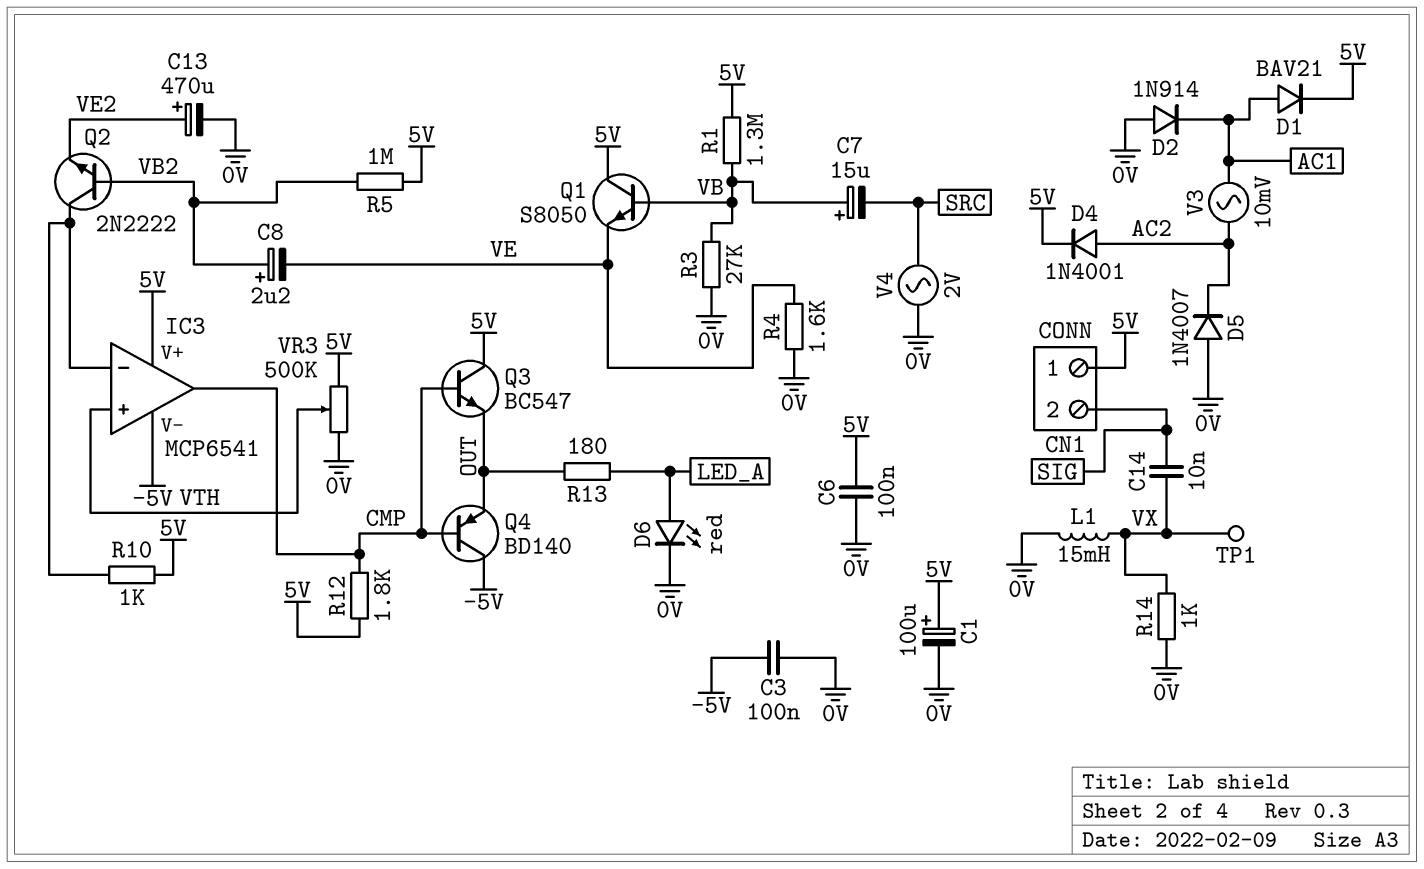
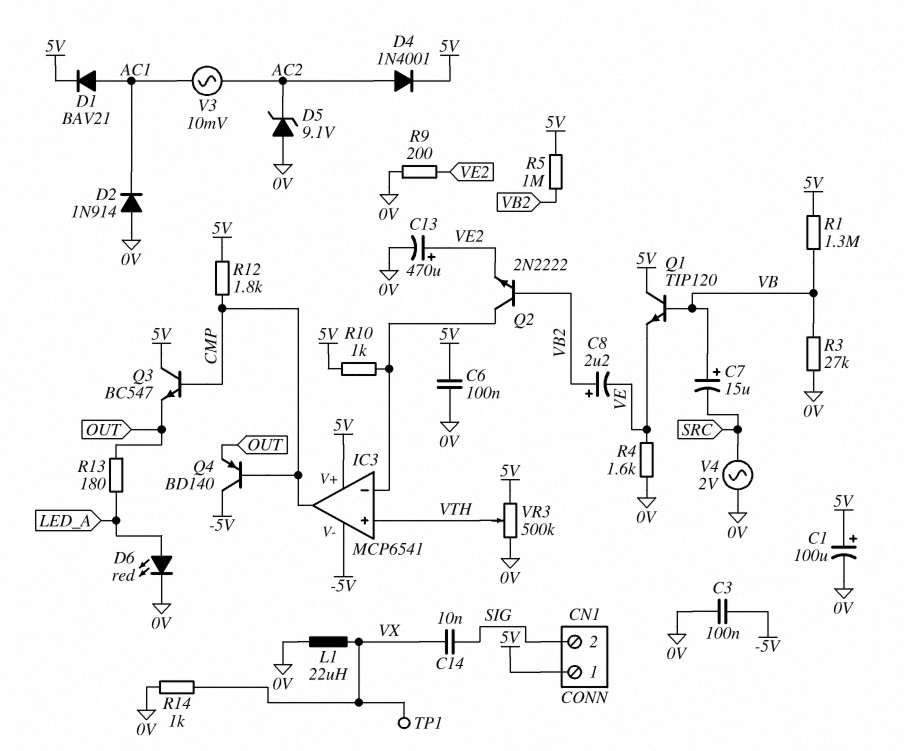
D5: diode 1N4007 (A 0V, K AC2) -> zener 9.1V (A 0V, K AC2)
L1: 15mH (0V, VX) -> 22uH (0V, VX)
Q1: NPN S8050 (B VB, C 5V, E VE) -> NPN TIP120 (B VB, C 5V, E VE)
R9: none -> 200 (0V, VE2)

